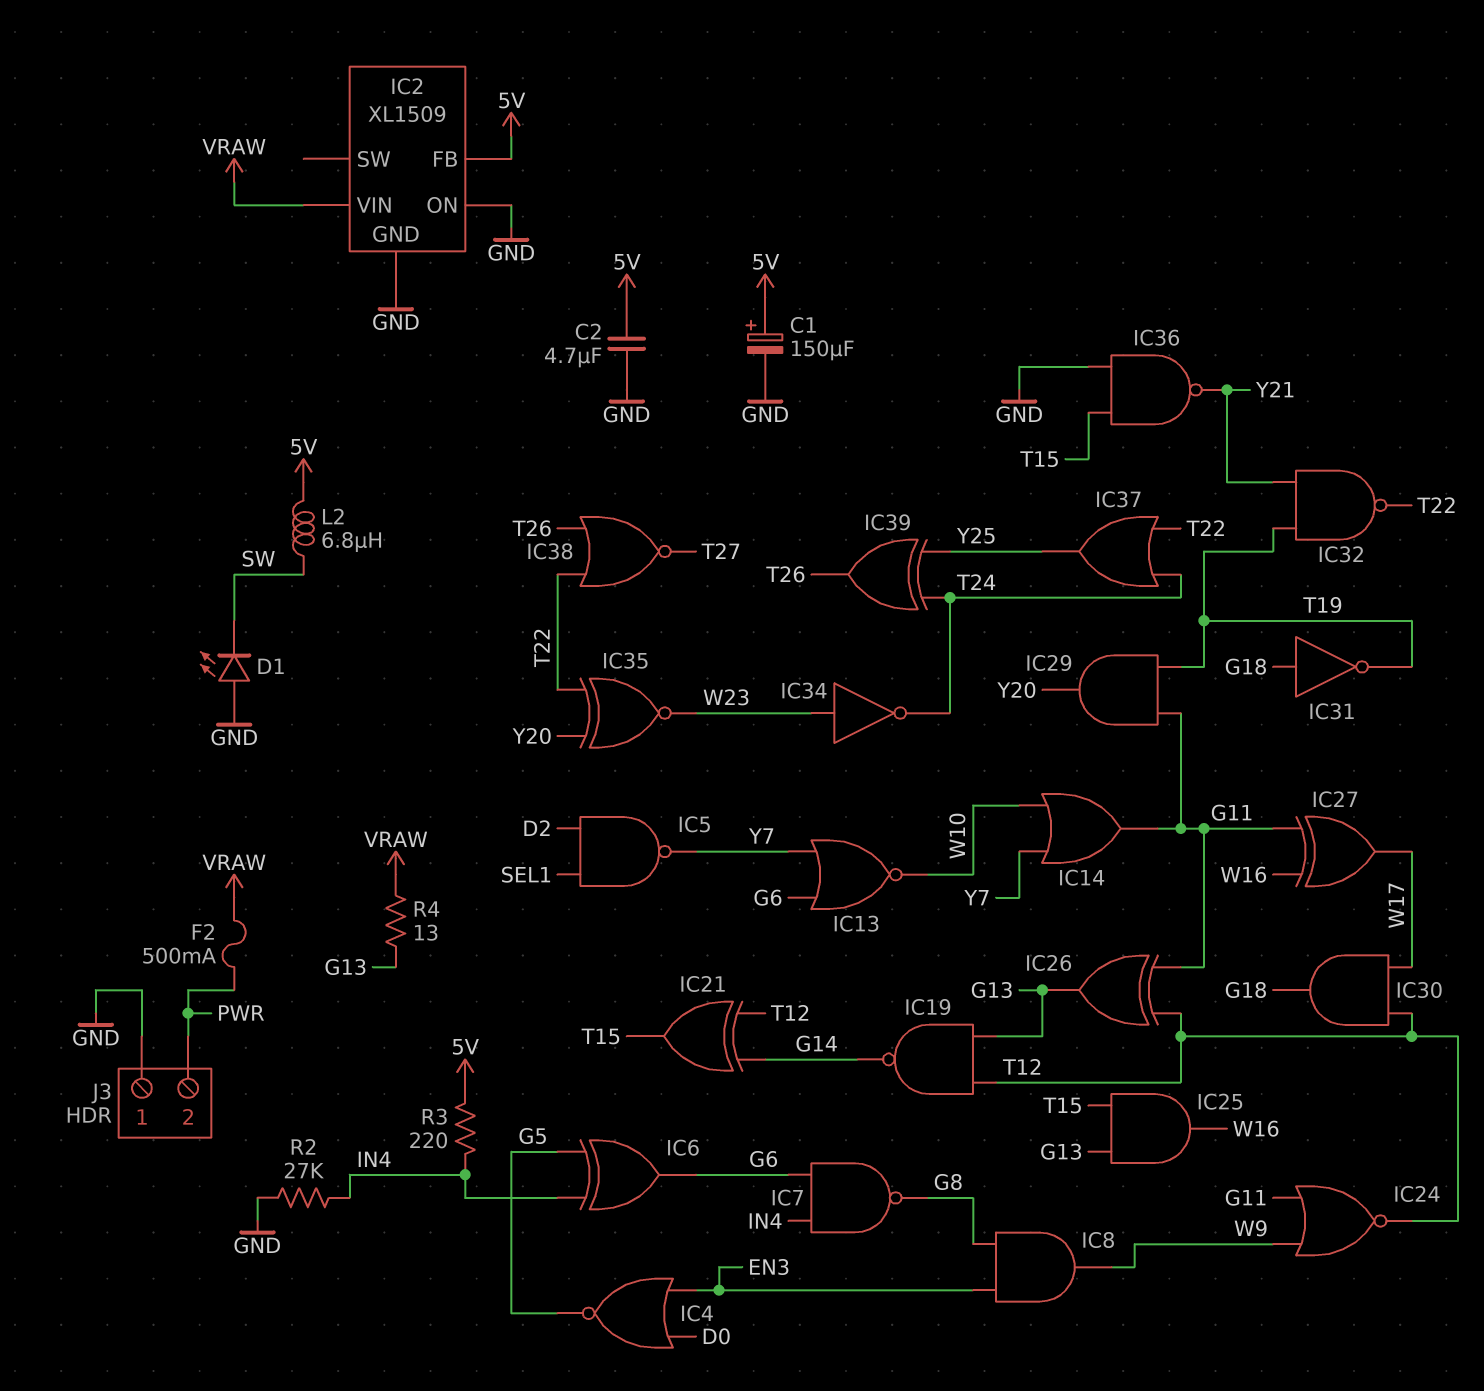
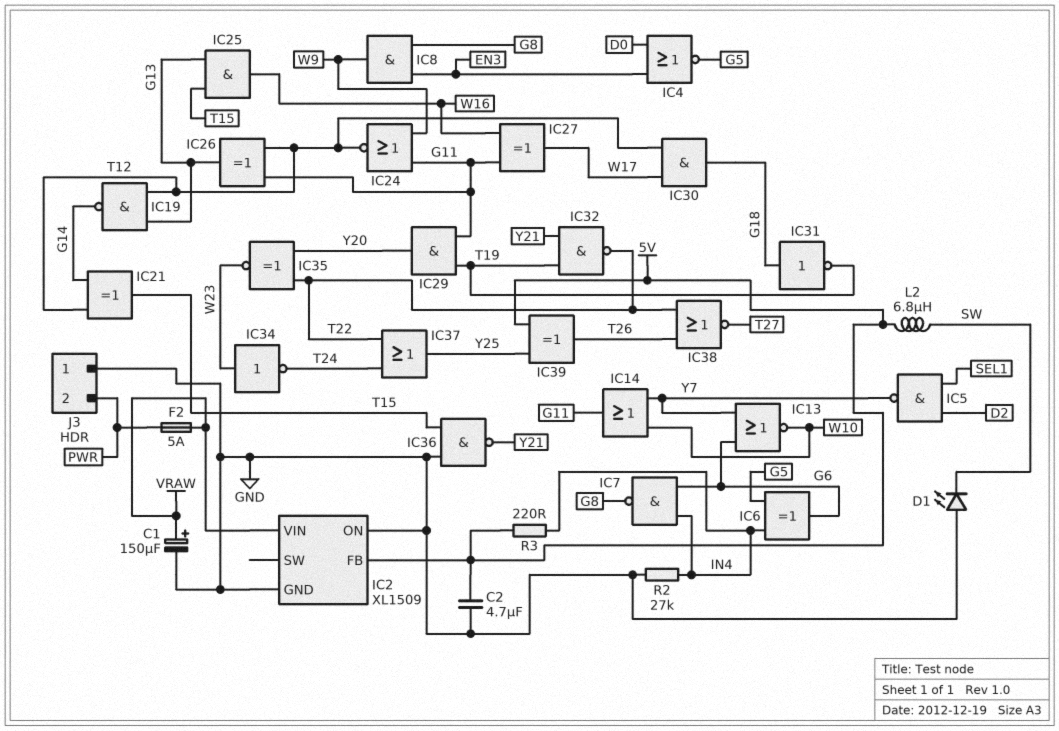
C1: 150uF (plus 5V, minus GND) -> 150uF (plus VRAW, minus GND)
F2: 500mA (PWR, VRAW) -> 5A (PWR, VRAW)
IC39: XOR (in T24, in Y25, out T26) -> XOR (in 5V, in Y25, out T26)
R4: 13 (G13, VRAW) -> none

